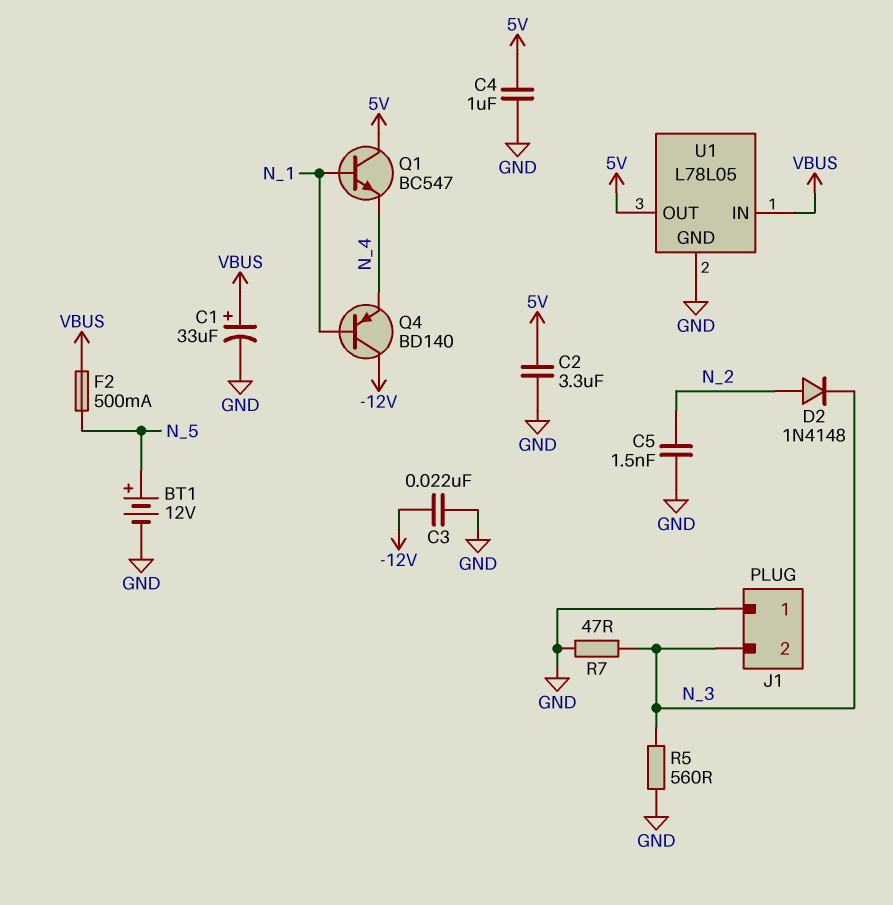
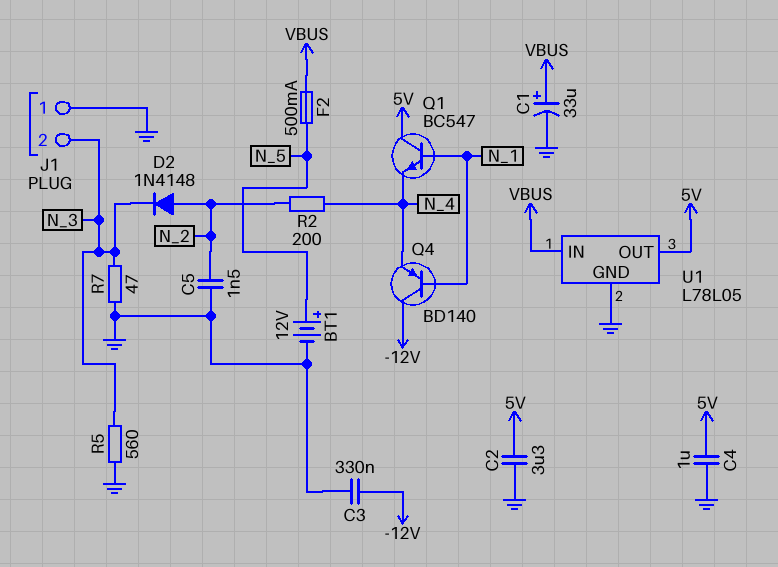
C3: 22nF (-12V, GND) -> 330nF (-12V, GND)
R2: none -> 200 (N_2, N_4)

